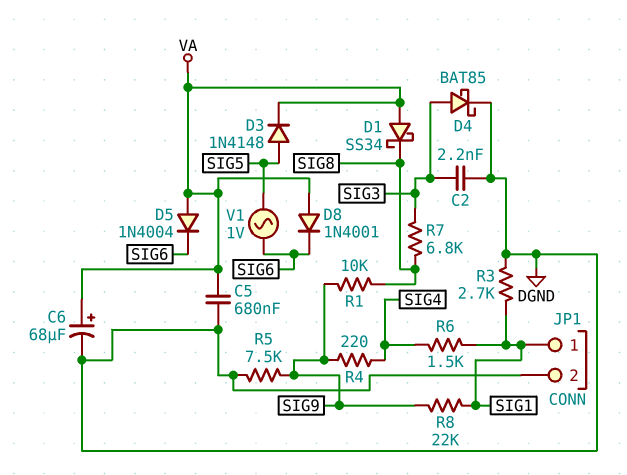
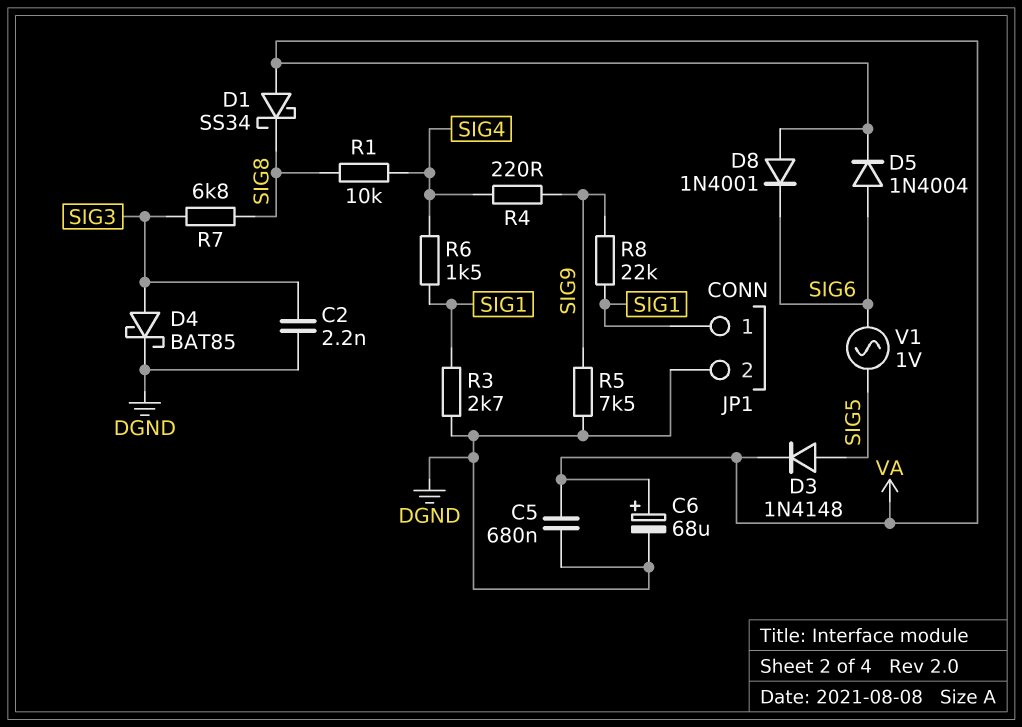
D5: diode 1N4004 (A VA, K SIG6) -> diode 1N4004 (A SIG6, K VA)
R1: 10k (SIG8, SIG9) -> 10k (SIG4, SIG8)

